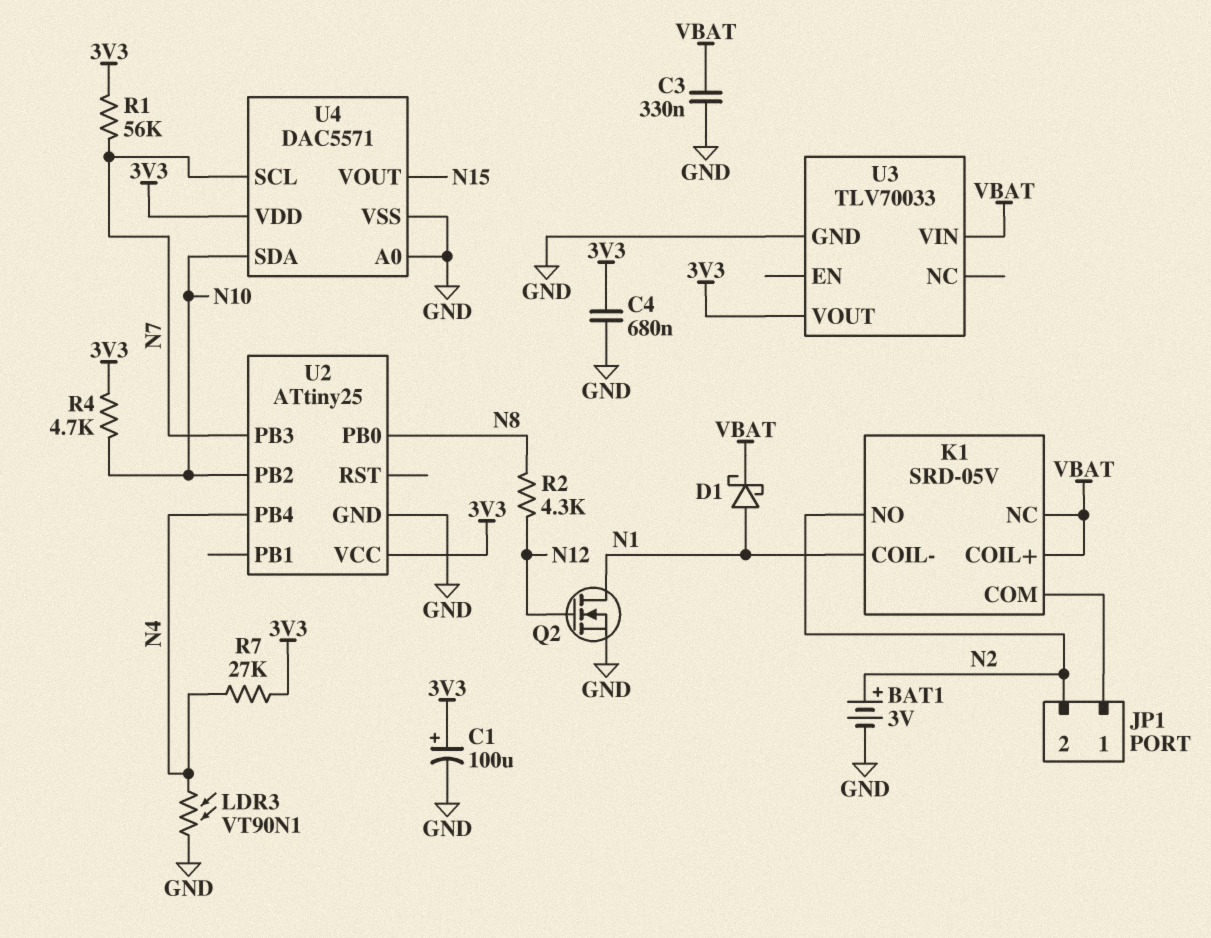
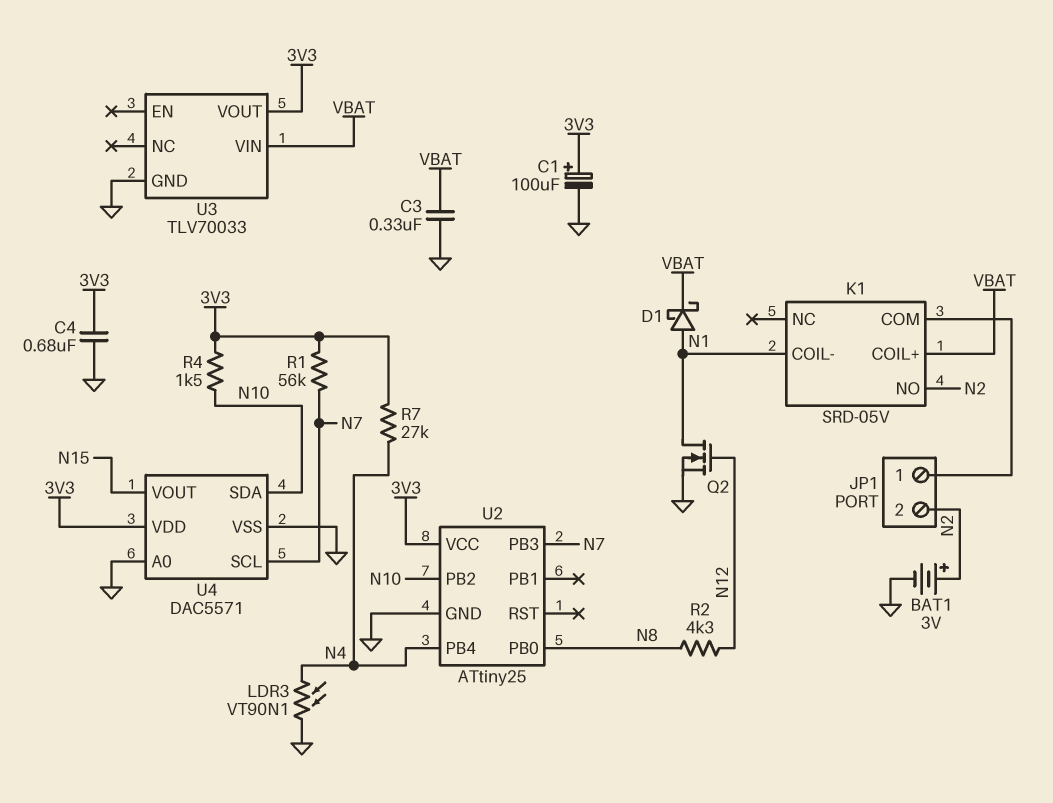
K1 pin NC: VBAT -> none
R4: 4.7k (3V3, N10) -> 1.5k (3V3, N10)

